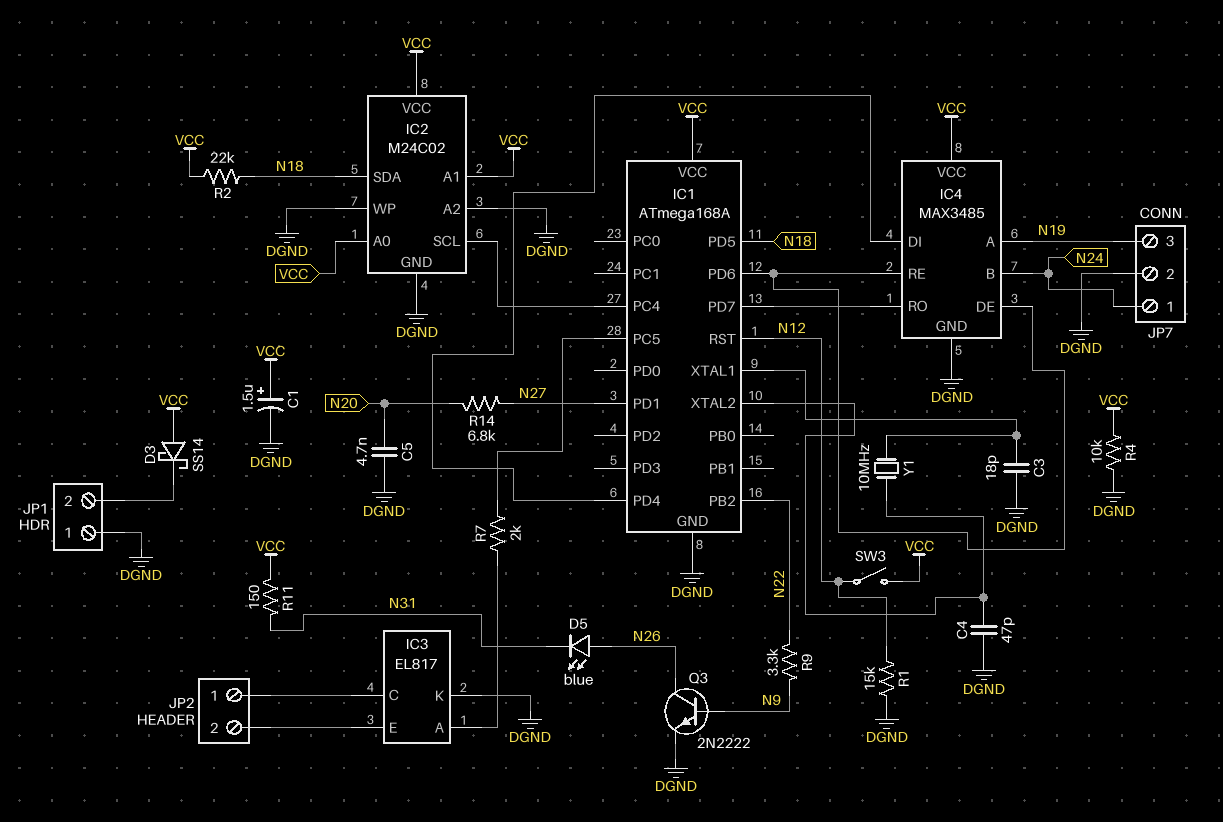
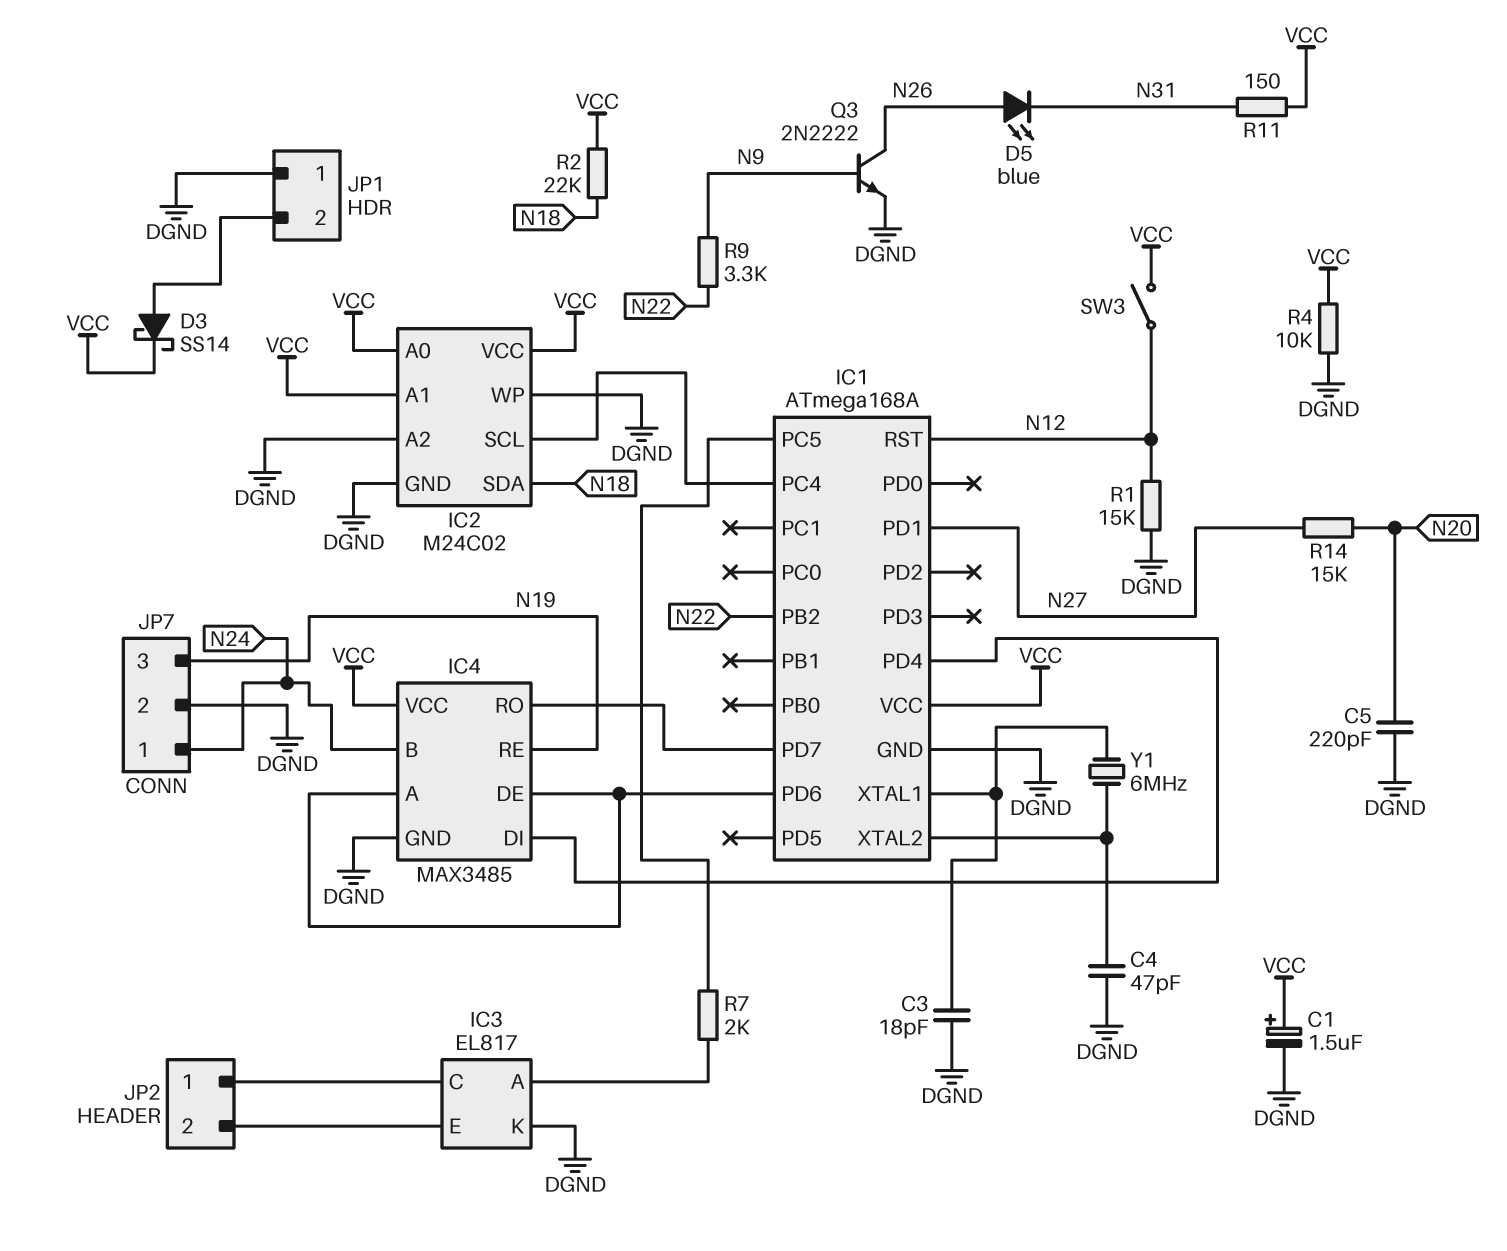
C5: 4.7nF (DGND, N20) -> 220pF (DGND, N20)
D3: schottky SS14 (A VCC, K JP1/2) -> schottky SS14 (A JP1/2, K VCC)
IC1 pin PD5: N18 -> none
IC4 pin A: N19 -> IC1/PD6
IC4 pin RE: IC1/PD6 -> N19
R14: 6.8k (N20, N27) -> 15k (N20, N27)
Y1: 10MHz (IC1/XTAL1, IC1/XTAL2) -> 6MHz (IC1/XTAL1, IC1/XTAL2)

